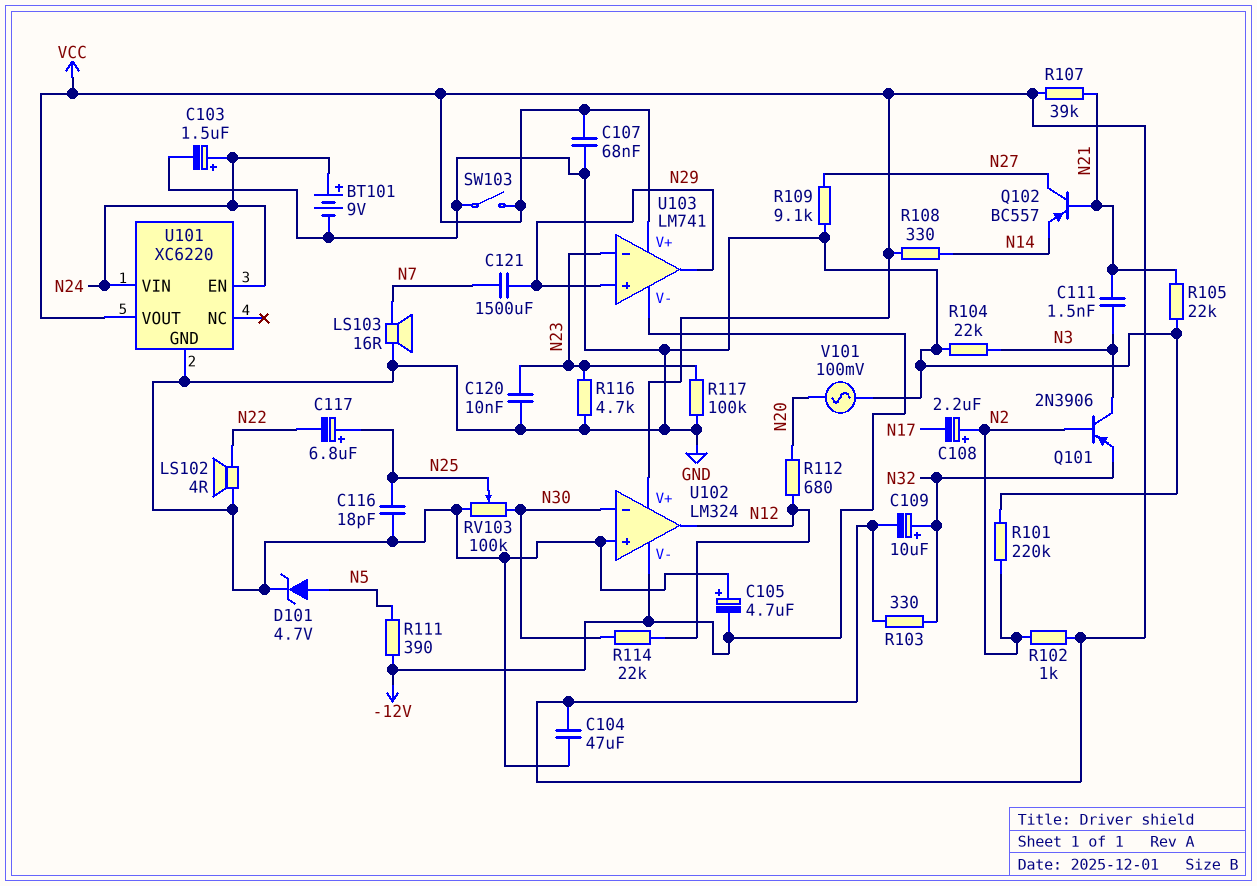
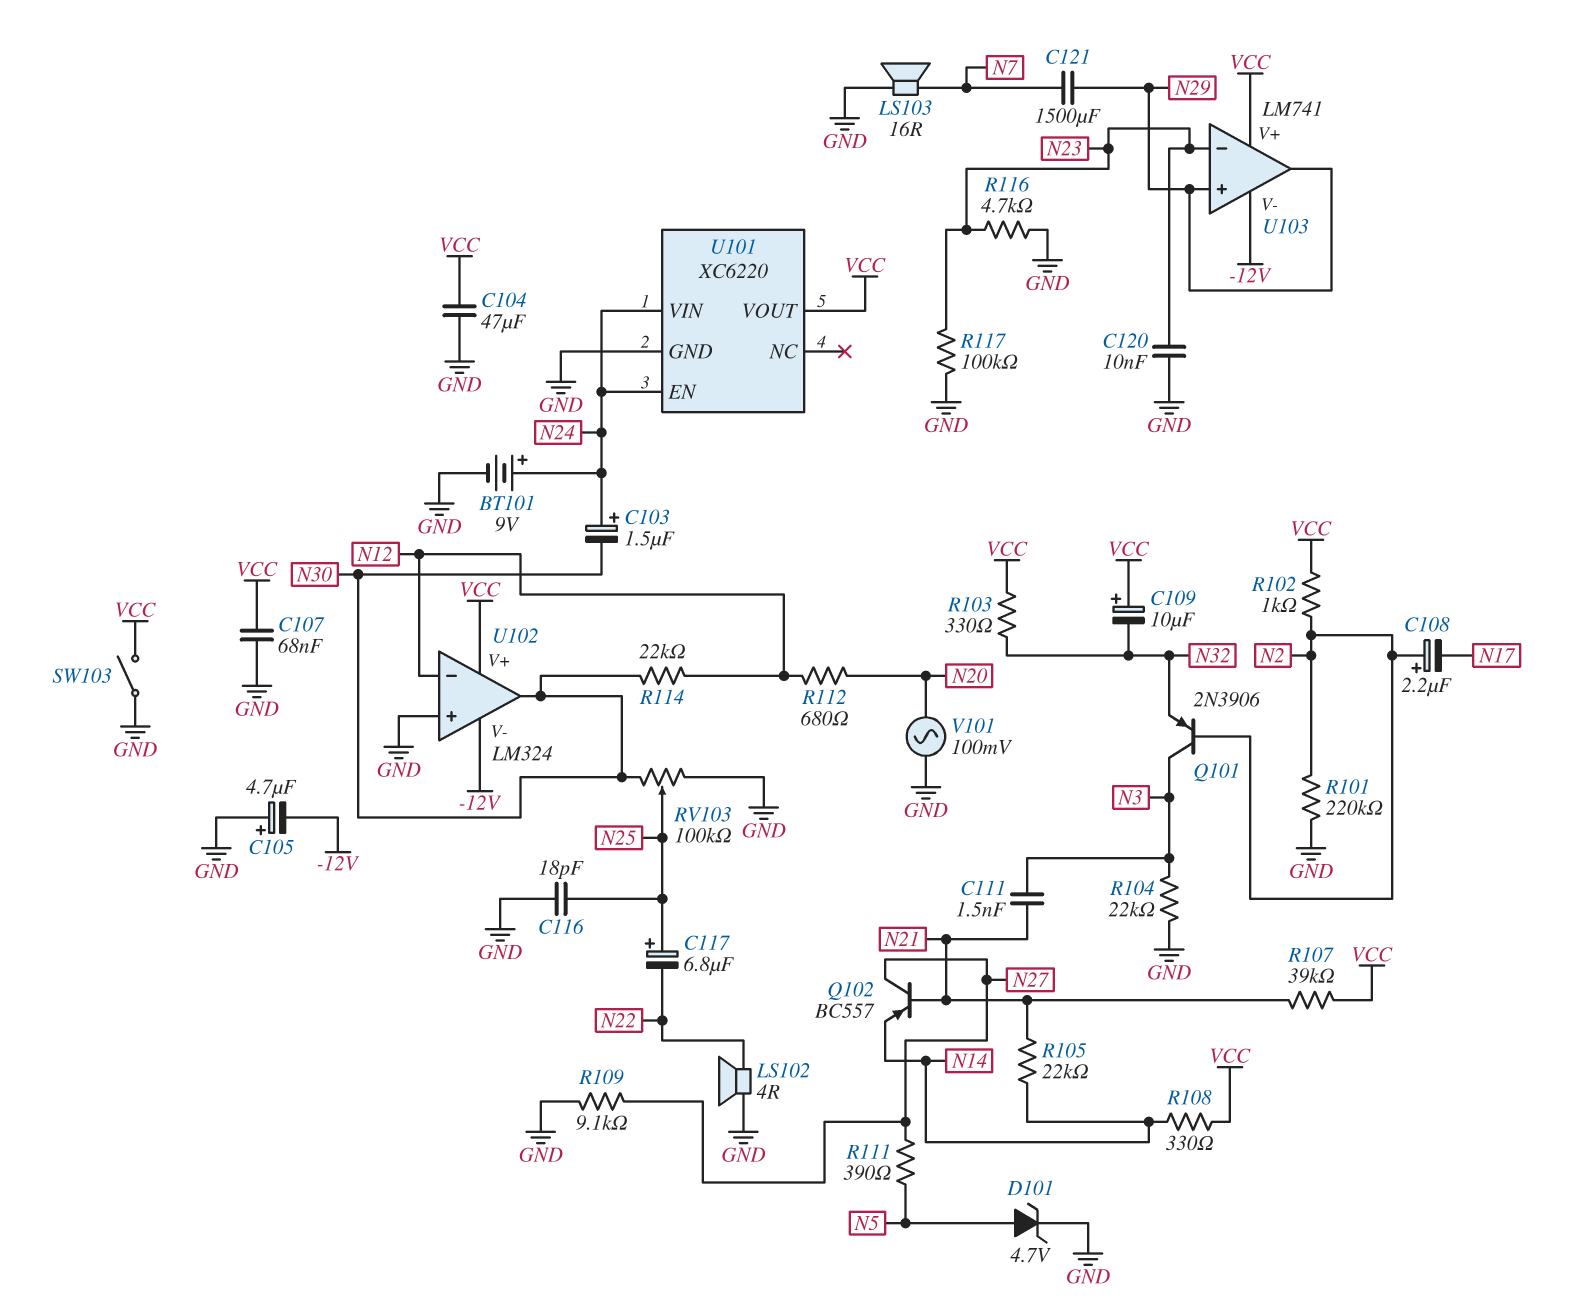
C103: 1.5uF (plus N24, minus GND) -> 1.5uF (plus N24, minus N30)
C109: 10uF (plus N32, minus VCC) -> 10uF (plus VCC, minus N32)
R105: 22k (GND, N21) -> 22k (N14, N21)
R111: 390 (-12V, N5) -> 390 (N5, N27)
U102 pin in-: N30 -> N12
U102 pin out: N12 -> N30

